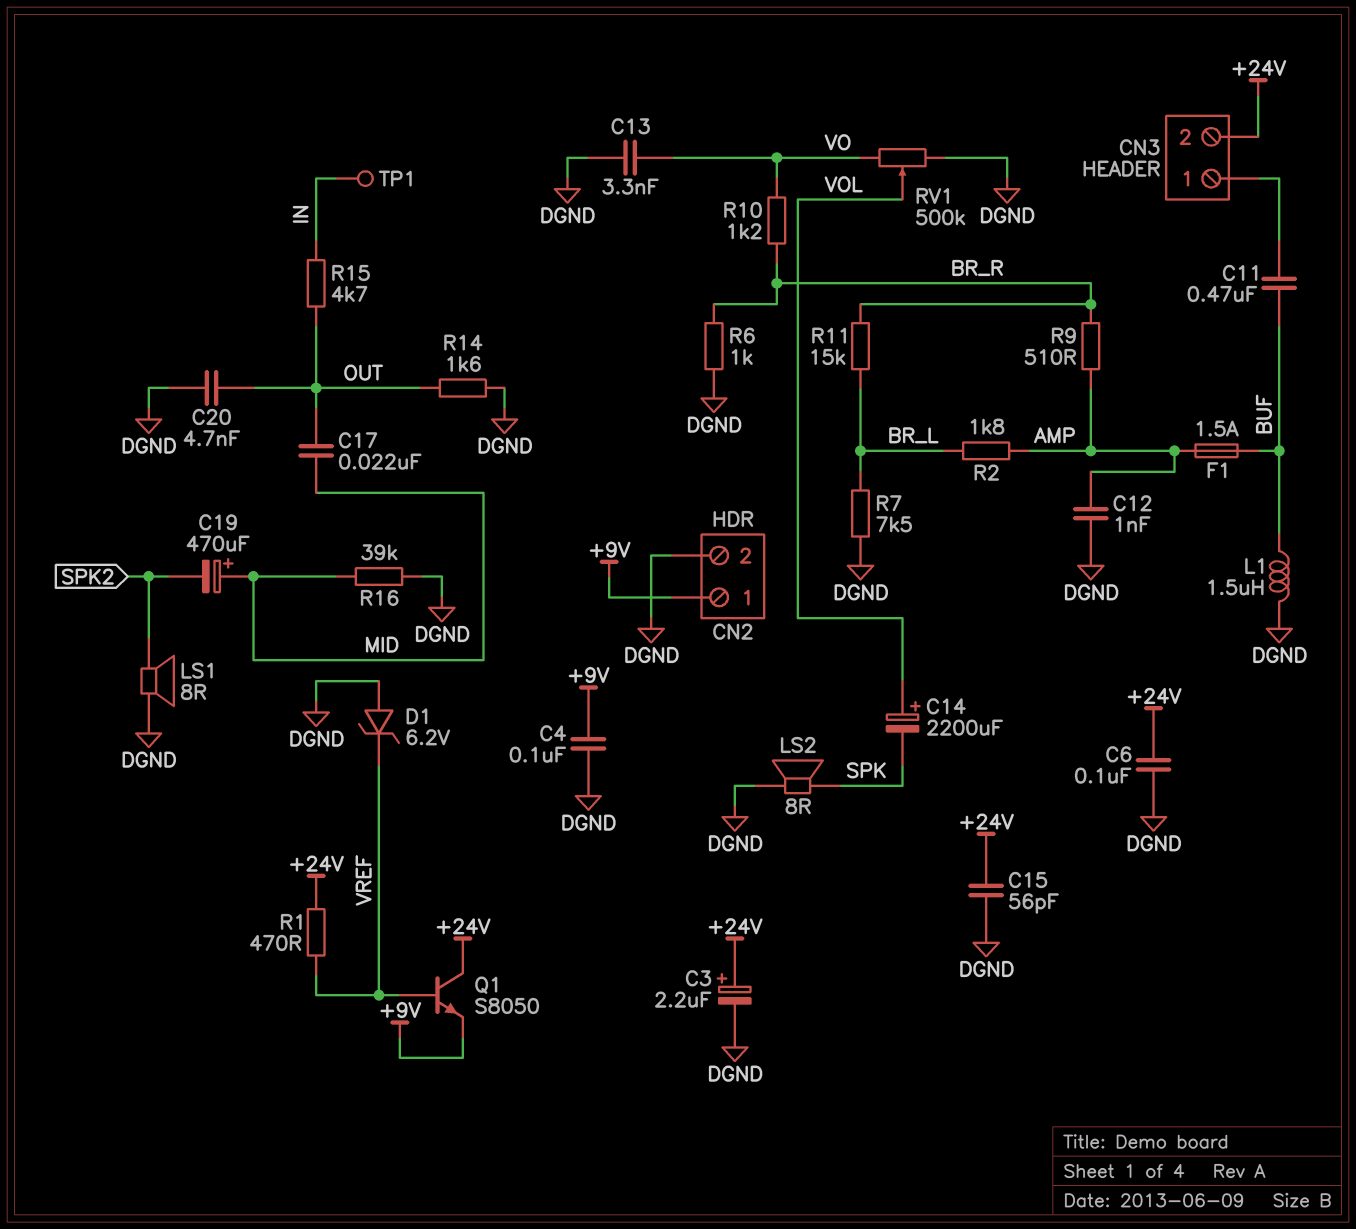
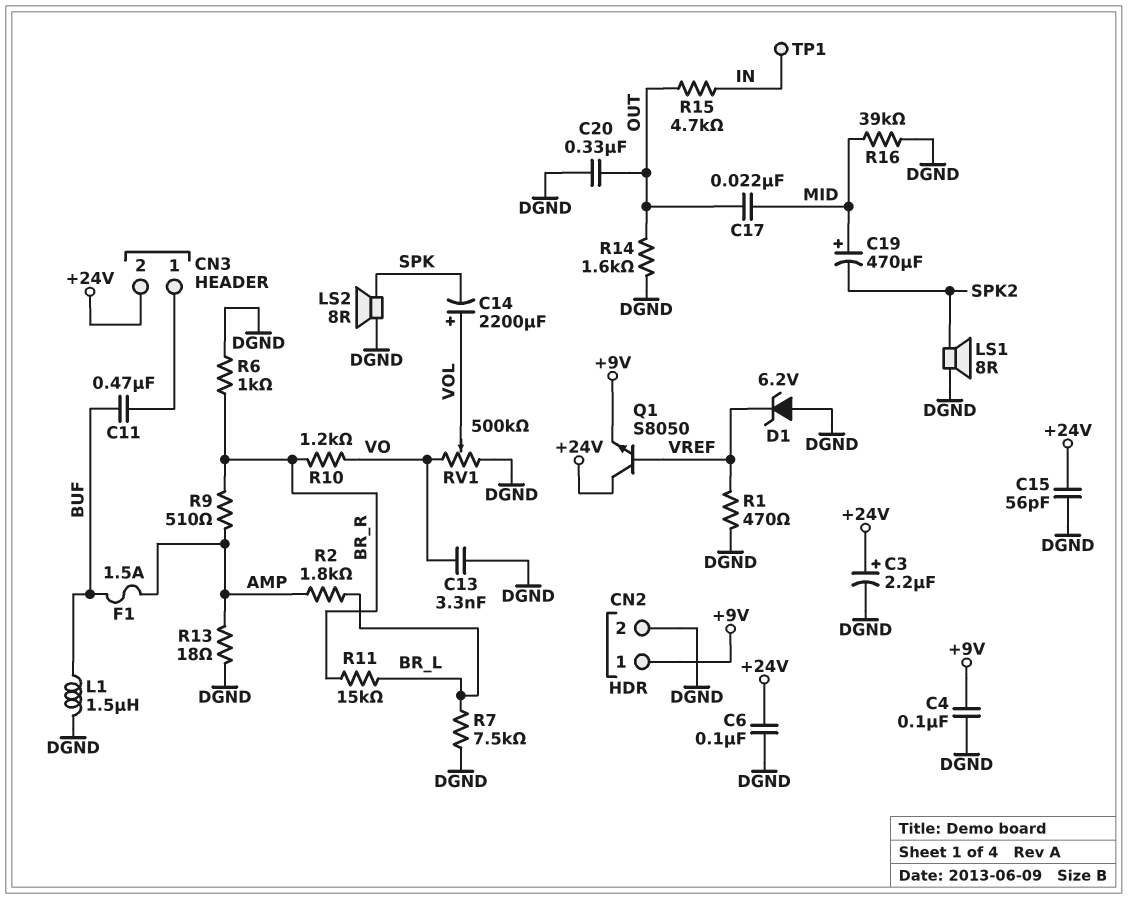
C12: 1nF (AMP, DGND) -> none
C20: 4.7nF (DGND, OUT) -> 330nF (DGND, OUT)
R1: 470 (+24V, VREF) -> 470 (DGND, VREF)
R13: none -> 18 (AMP, DGND)

